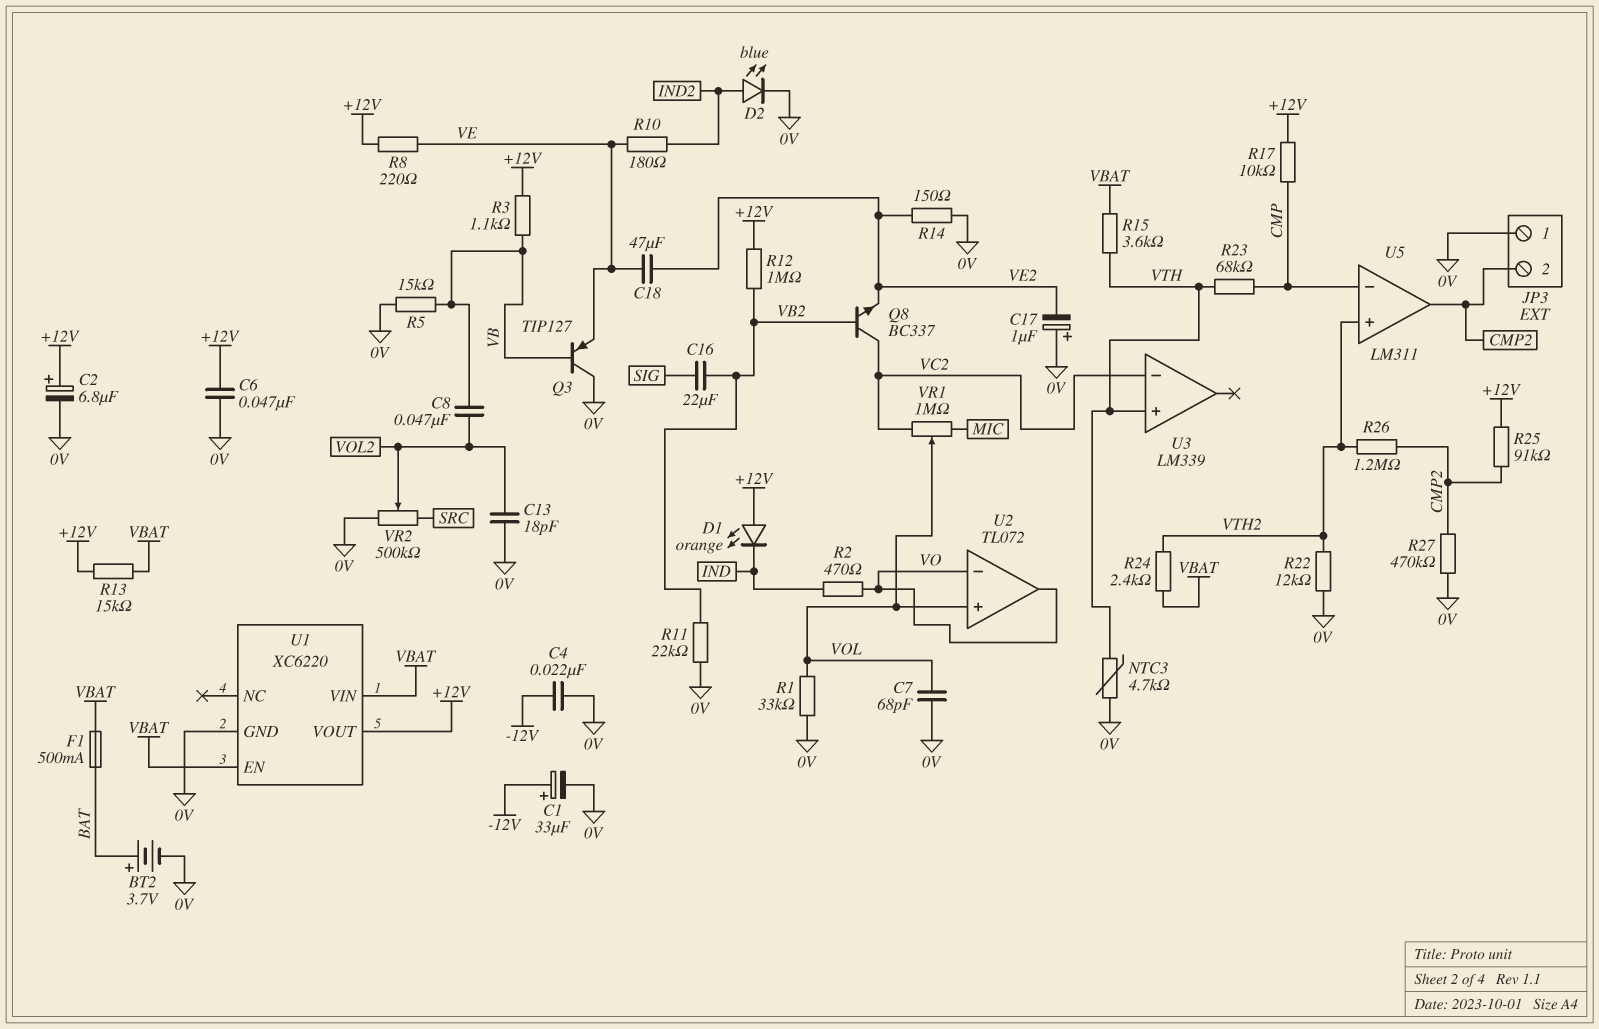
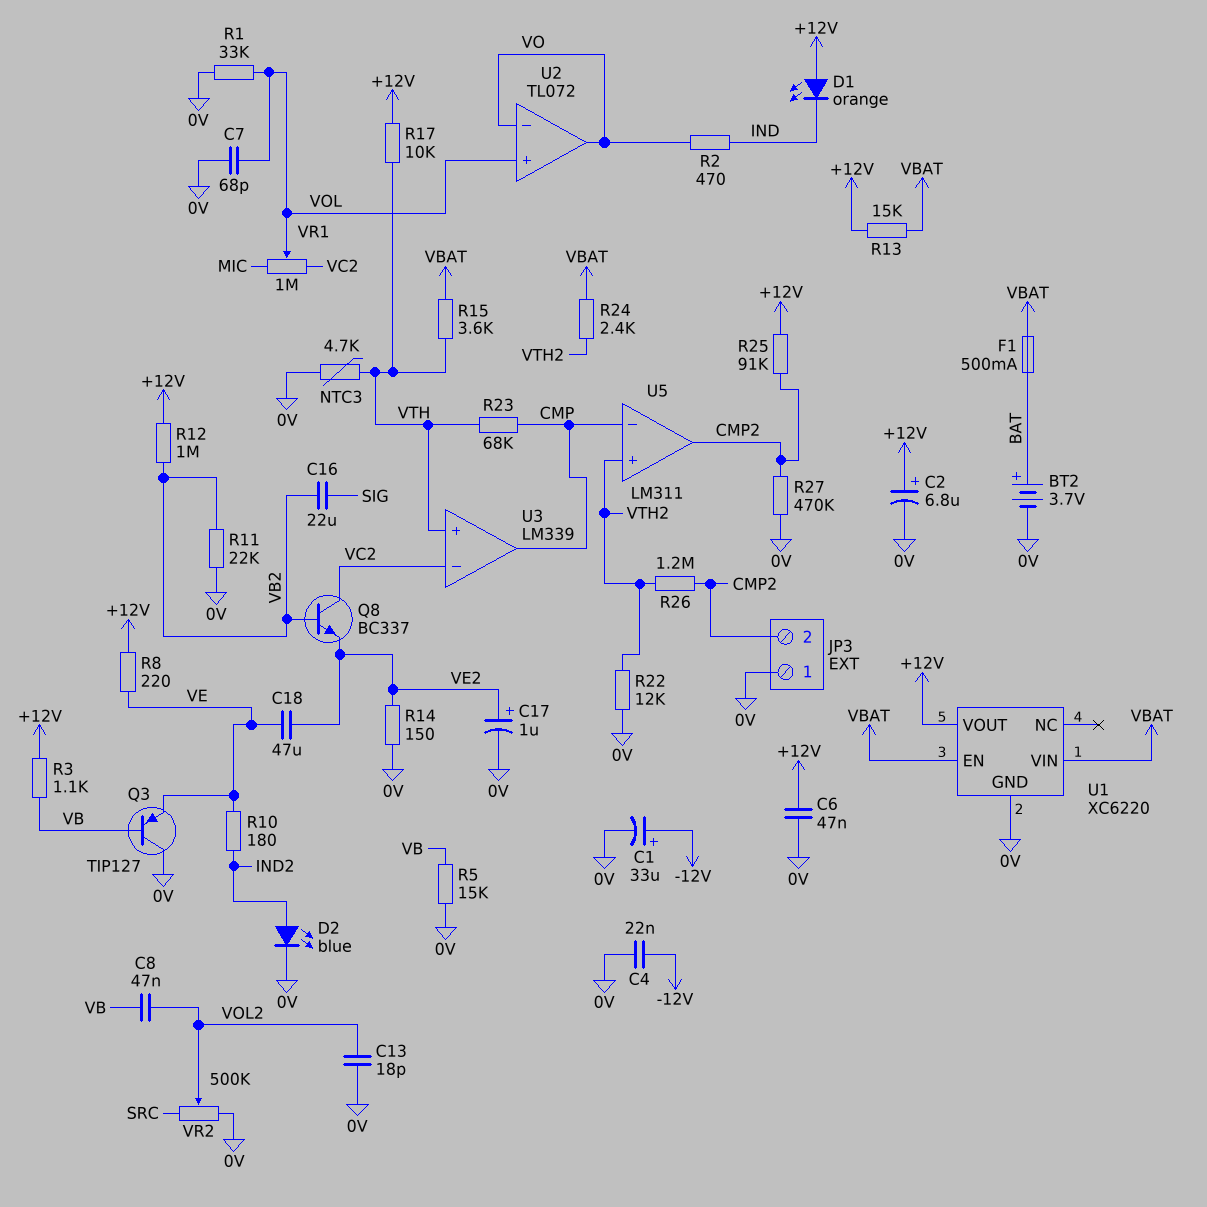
C17: 1uF (plus 0V, minus VE2) -> 1uF (plus VE2, minus 0V)
R17: 10k (+12V, CMP) -> 10k (+12V, VTH)
U3 pin out: none -> CMP

